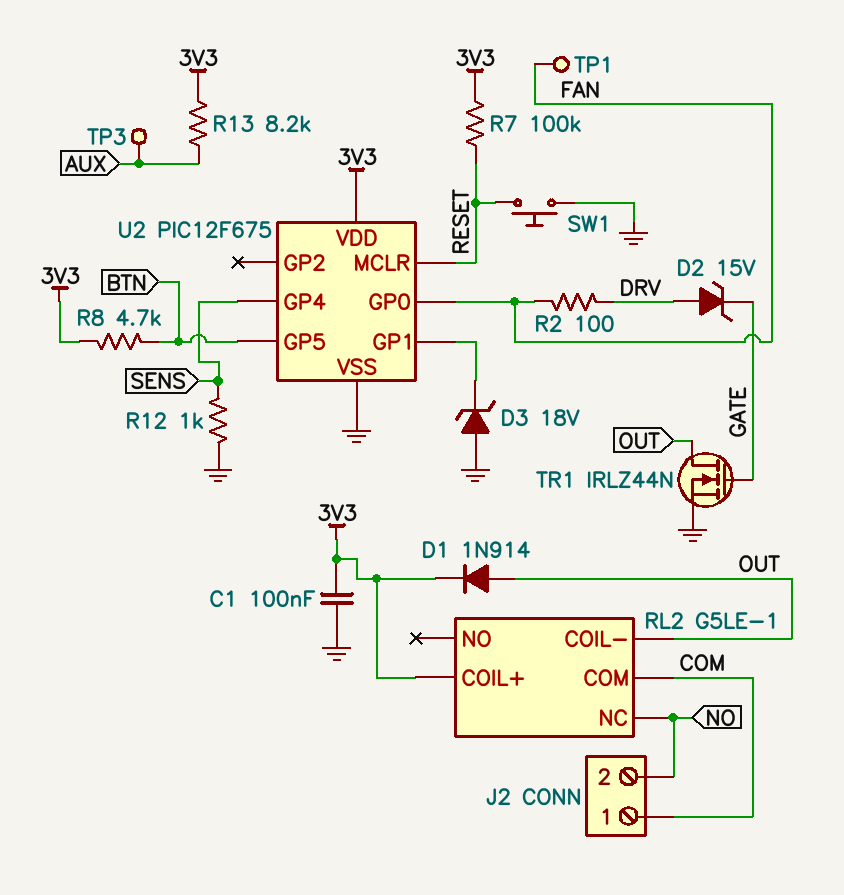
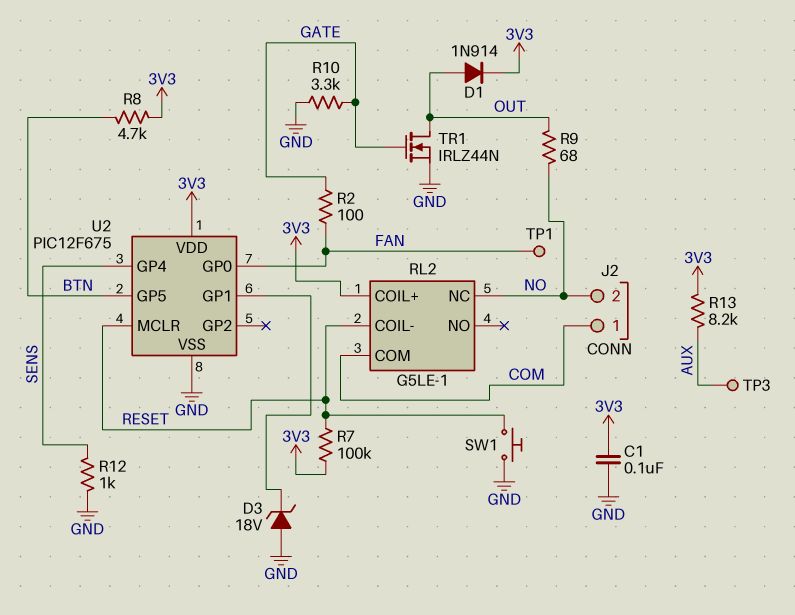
D2: zener 15V (A DRV, K GATE) -> none
R2: 100 (DRV, FAN) -> 100 (FAN, GATE)
R9: none -> 68 (NO, OUT)
R10: none -> 3.3k (GATE, GND)
RL2 pin COIL-: OUT -> RESET

